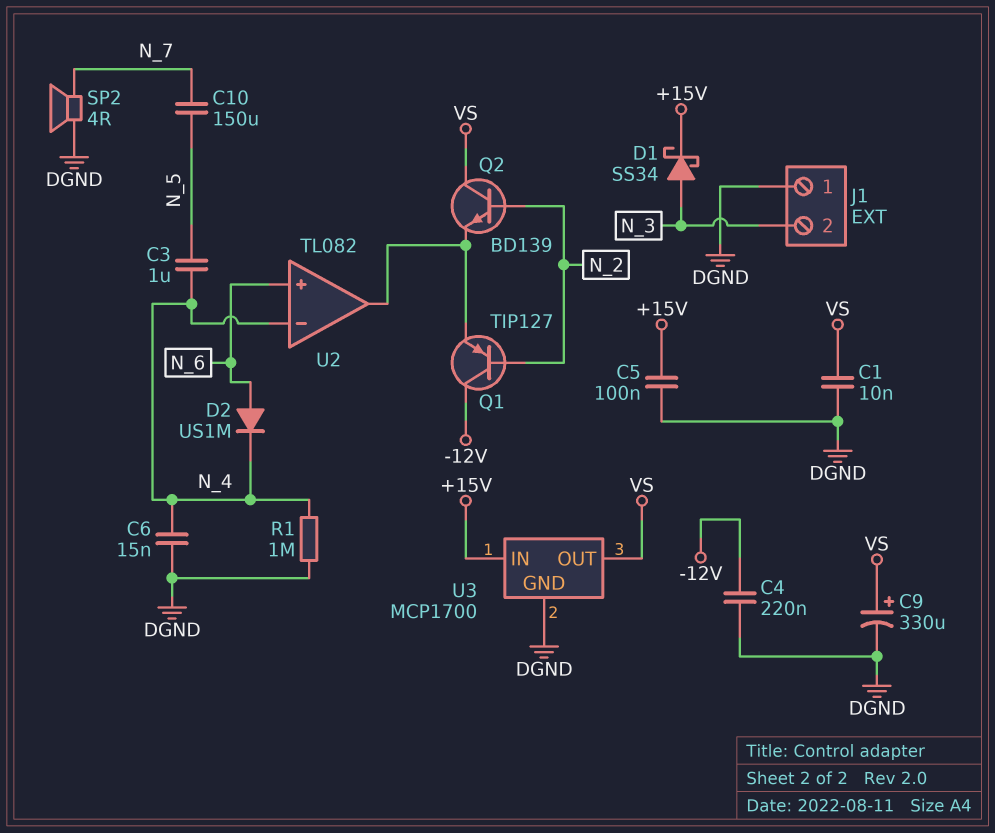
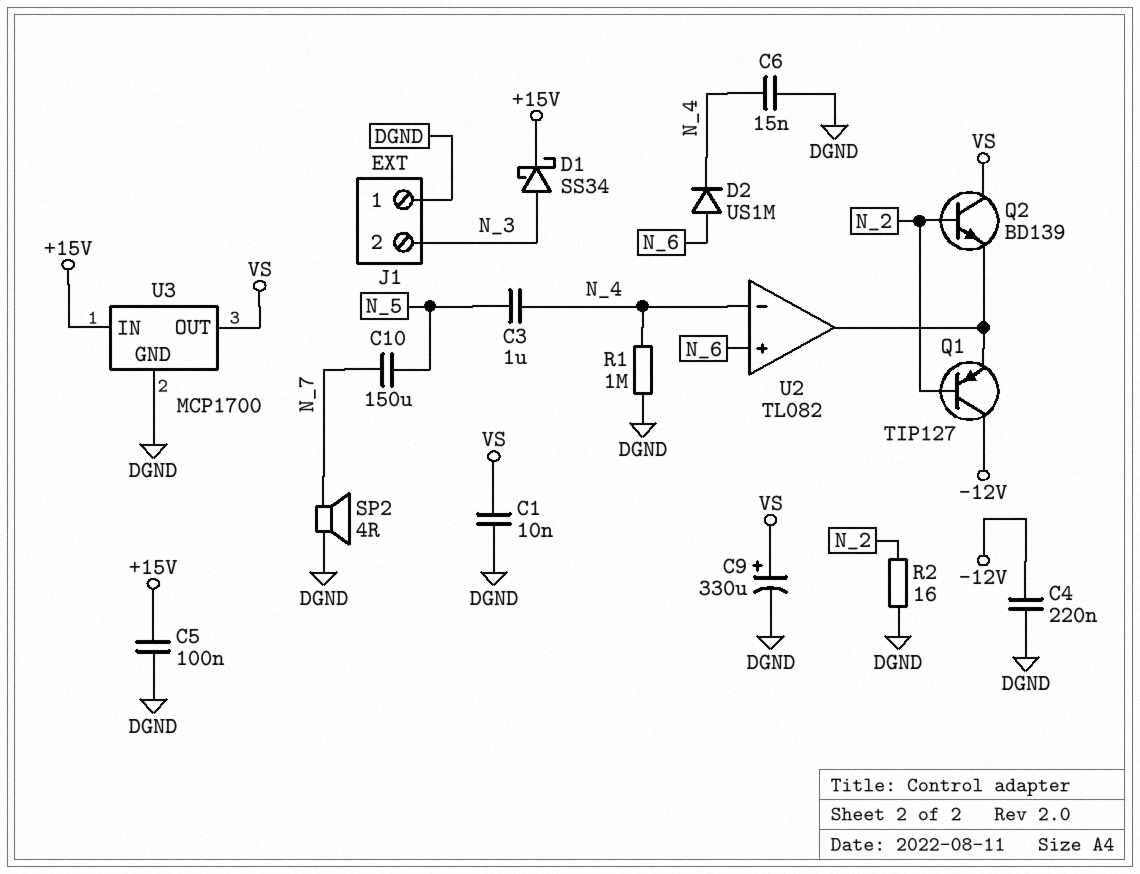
R2: none -> 16 (DGND, N_2)

